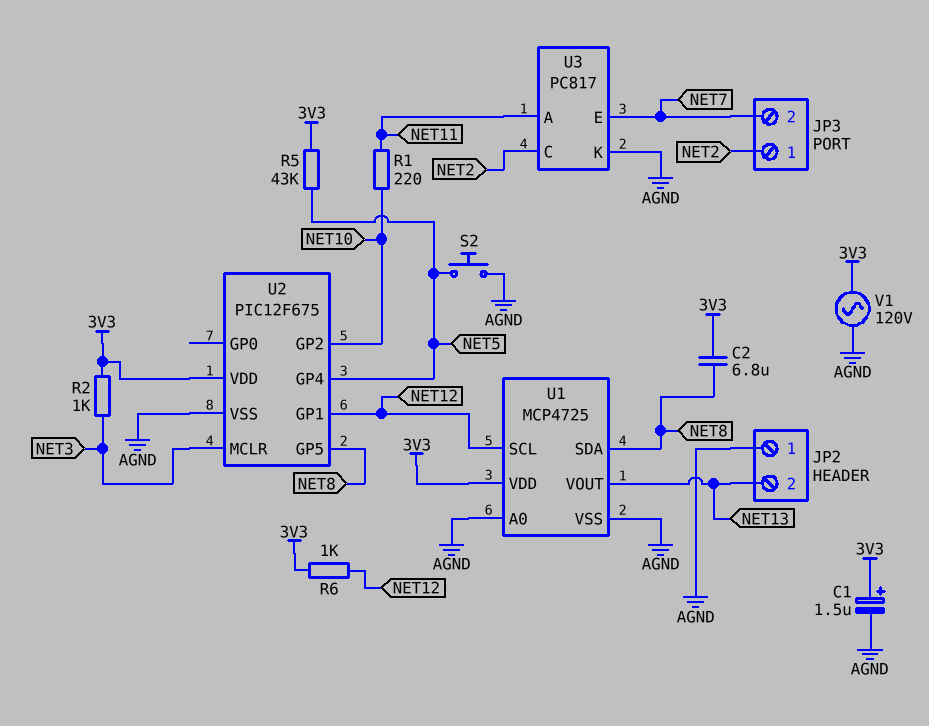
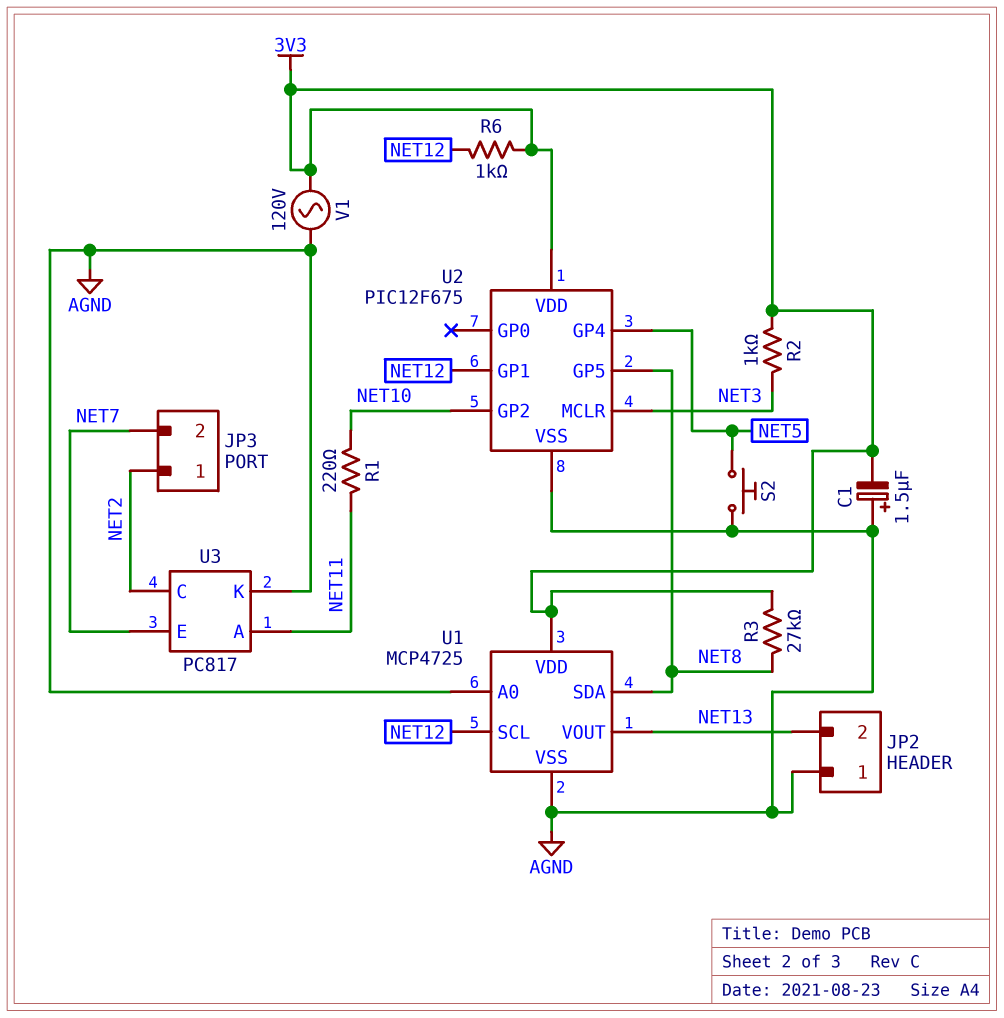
C1: 1.5uF (plus 3V3, minus AGND) -> 1.5uF (plus AGND, minus 3V3)
C2: 6.8uF (3V3, NET8) -> none
R3: none -> 27k (3V3, NET8)
R5: 43k (3V3, NET5) -> none

